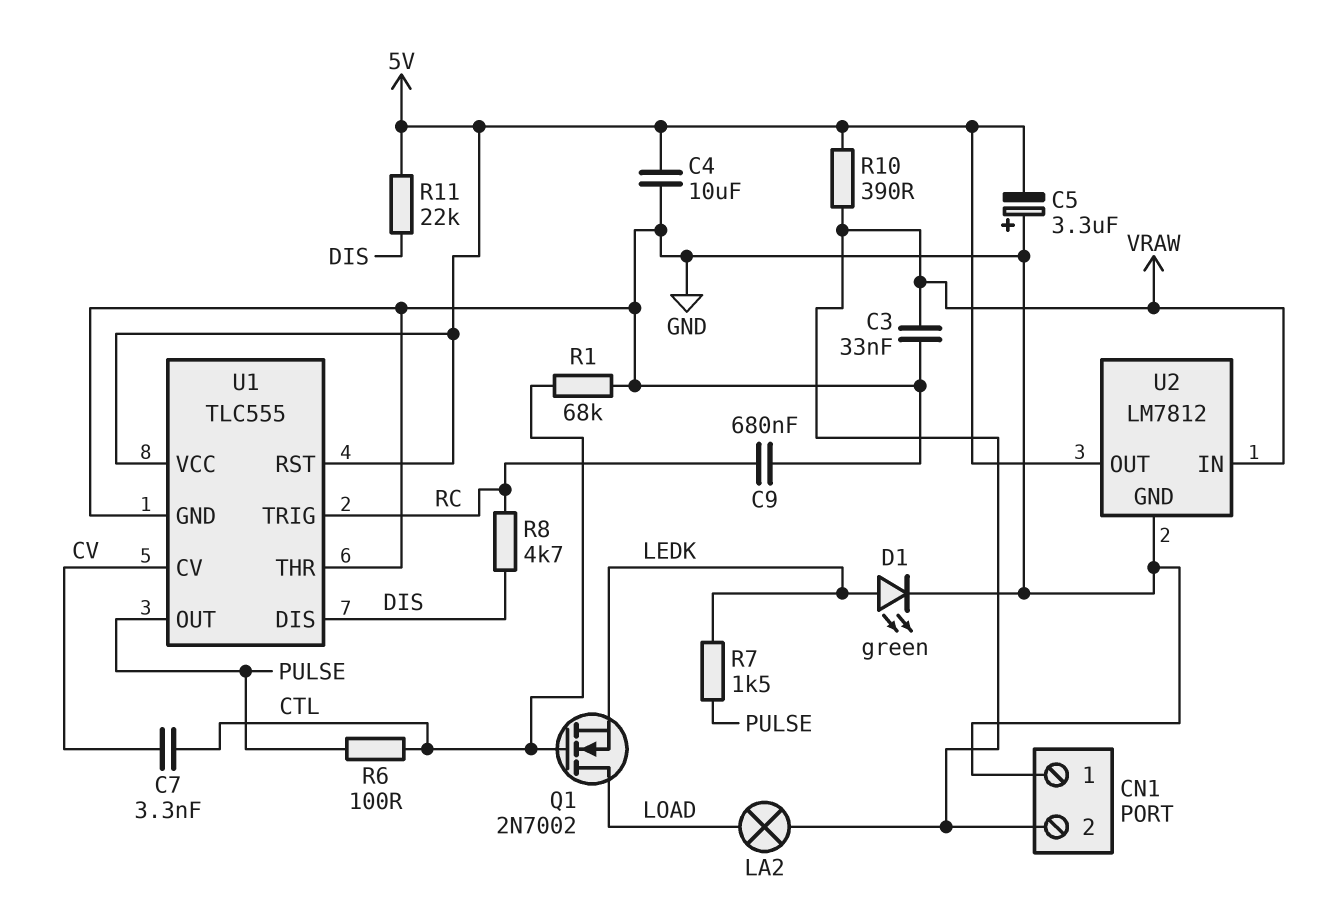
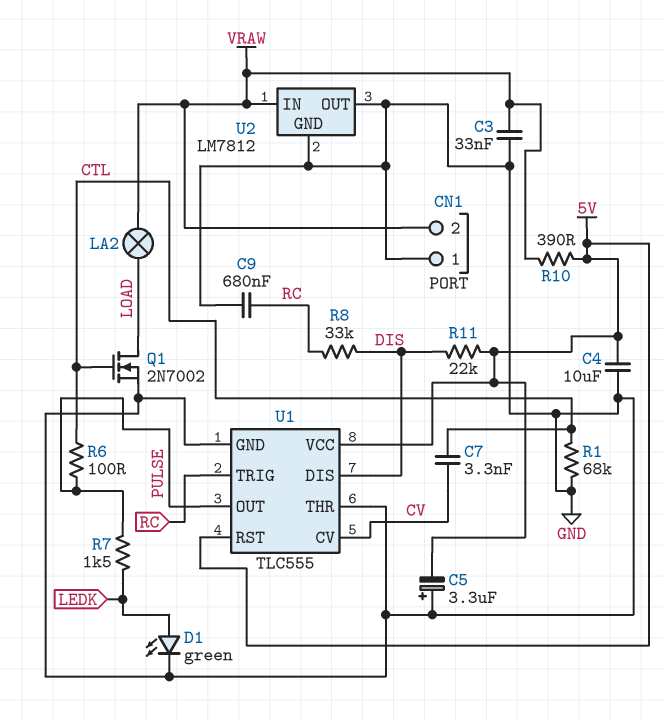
Q1: NMOS 2N7002 (G CTL, D LOAD, S LEDK) -> NMOS 2N7002 (G CTL, D LOAD, S GND)
R8: 4.7k (DIS, RC) -> 33k (DIS, RC)
U2 pin OUT: 5V -> GND

